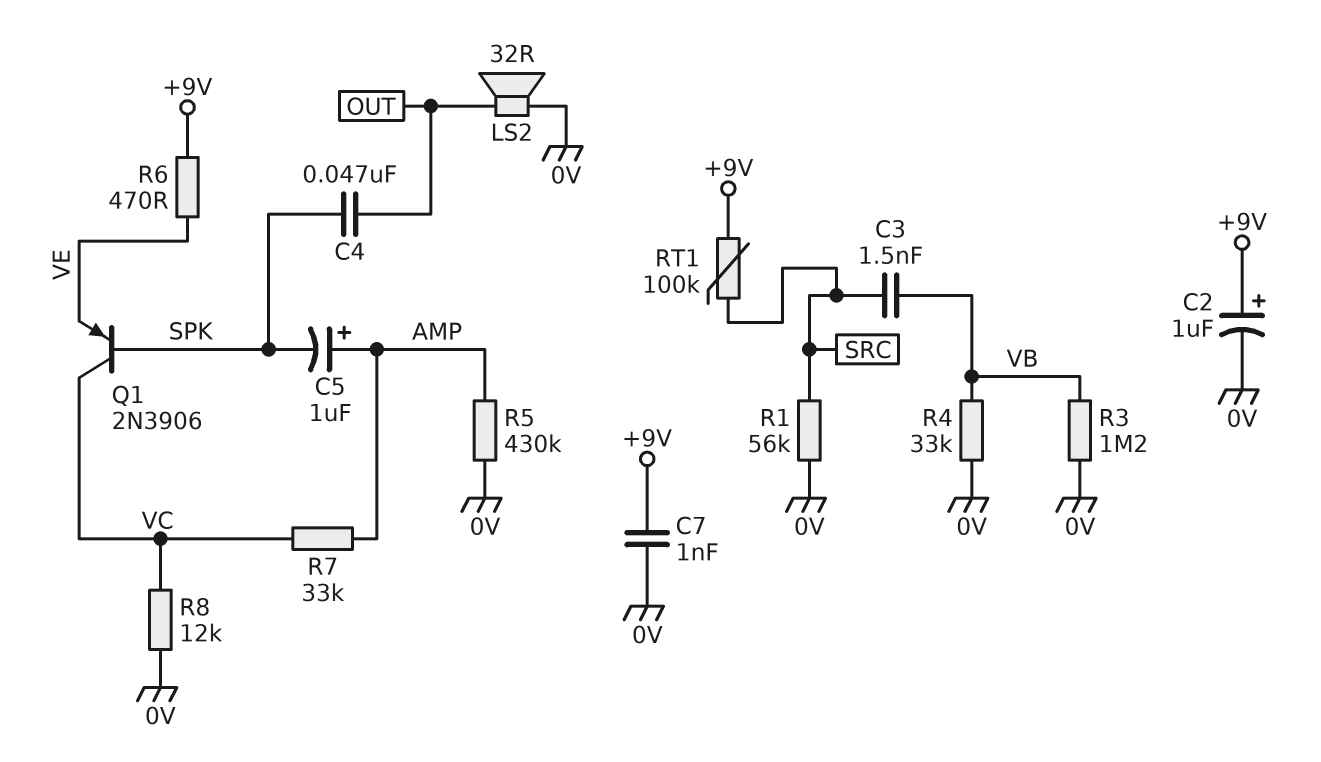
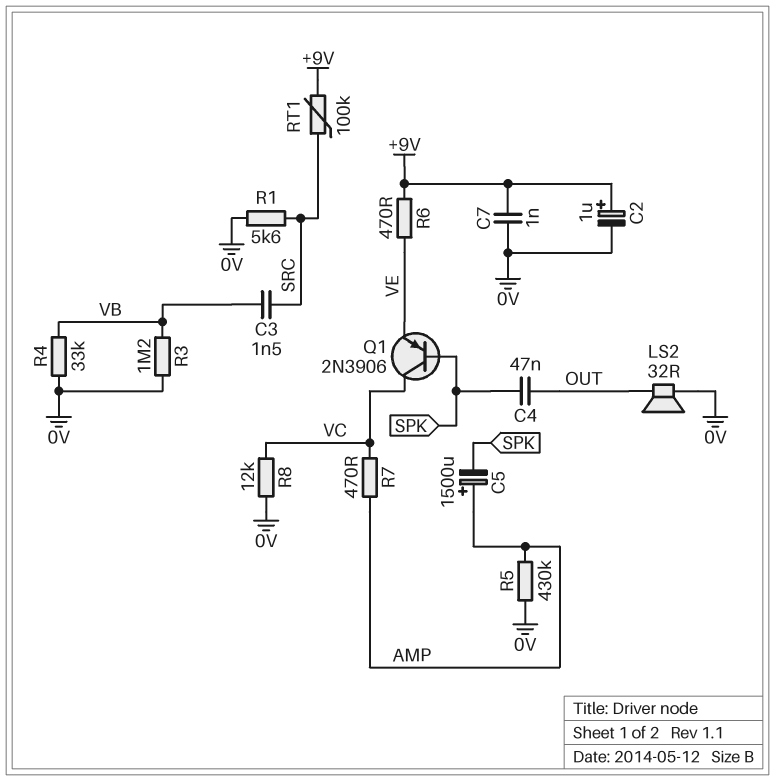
C5: 1uF (plus AMP, minus SPK) -> 1500uF (plus AMP, minus SPK)
R1: 56k (0V, SRC) -> 5.6k (0V, SRC)
R7: 33k (AMP, VC) -> 470 (AMP, VC)

